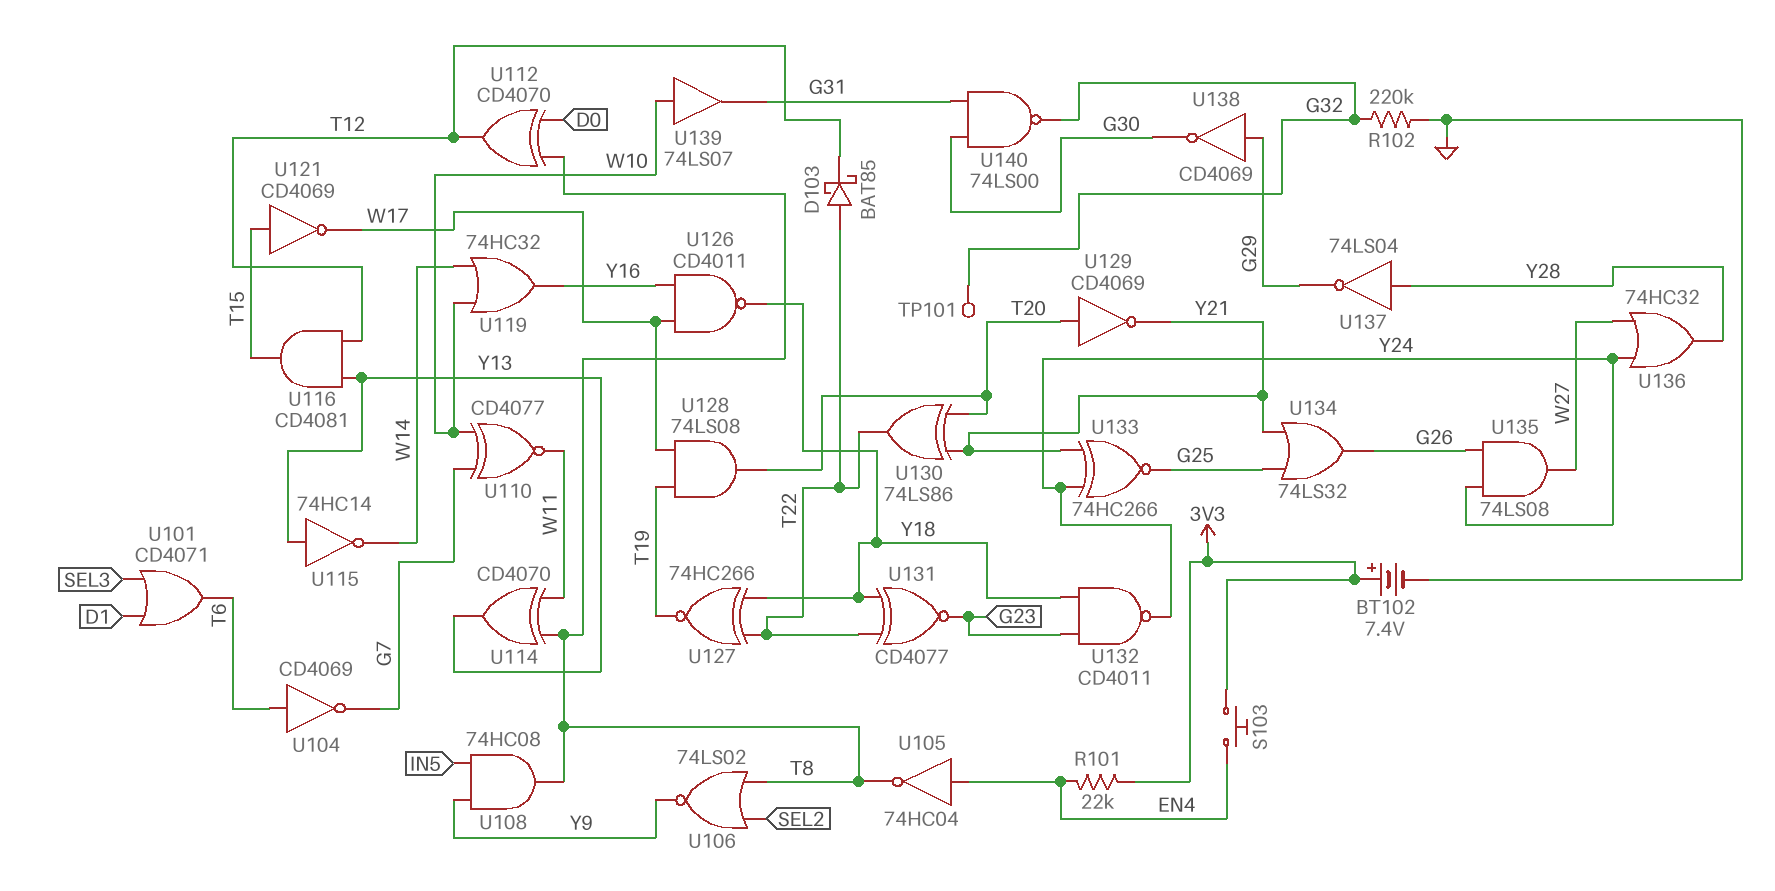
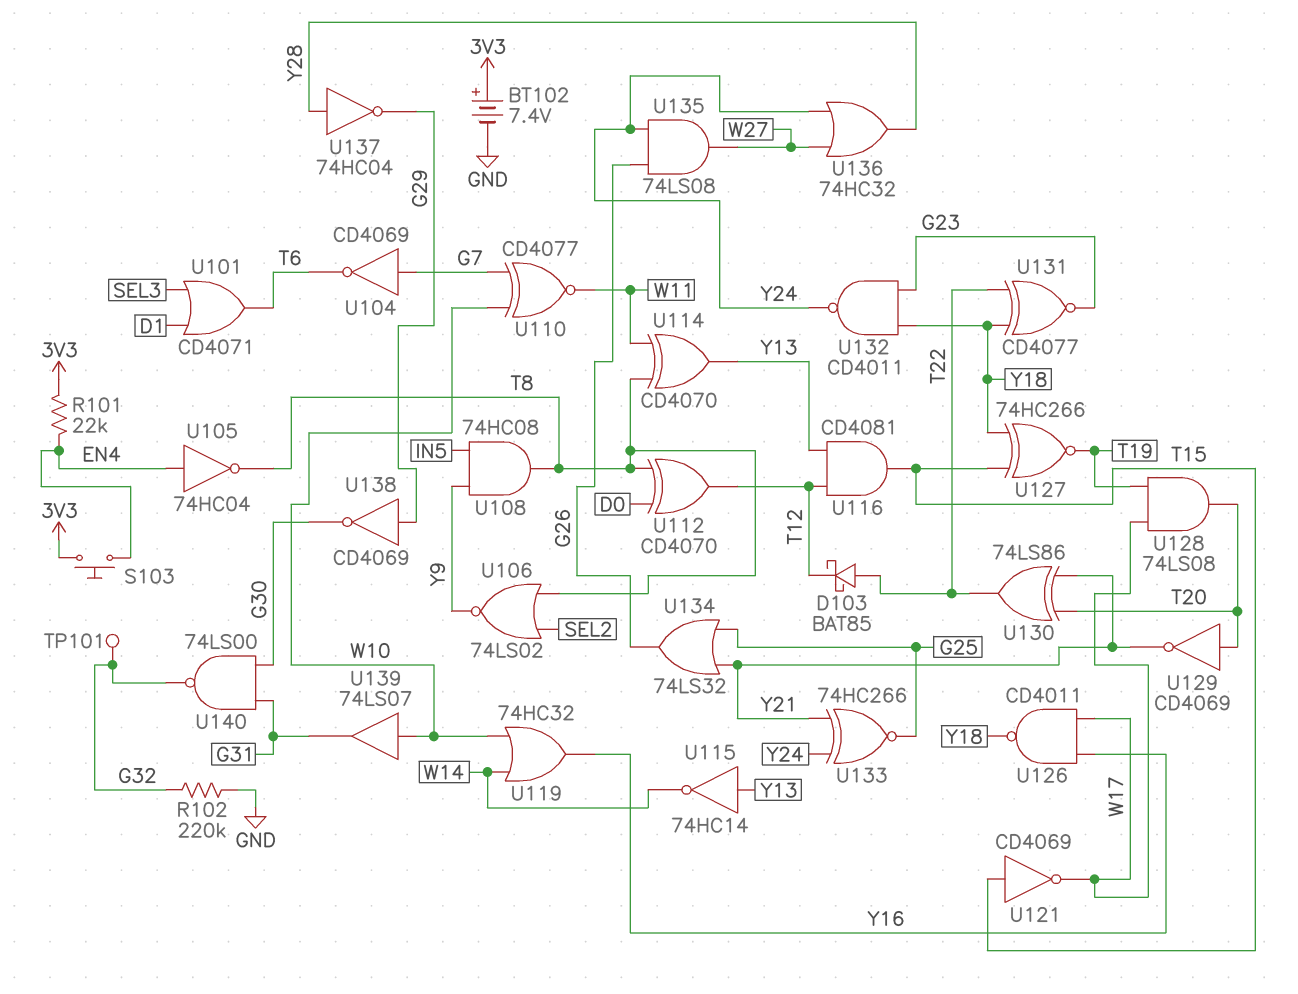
U104: NOT CD4069 (in T6, out G7) -> NOT CD4069 (in G7, out T6)
U127: XNOR 74HC266 (in T22, in Y18, out T19) -> XNOR 74HC266 (in T15, in Y18, out T19)
U137: NOT 74LS04 (in Y28, out G29) -> NOT 74HC04 (in Y28, out G29)

